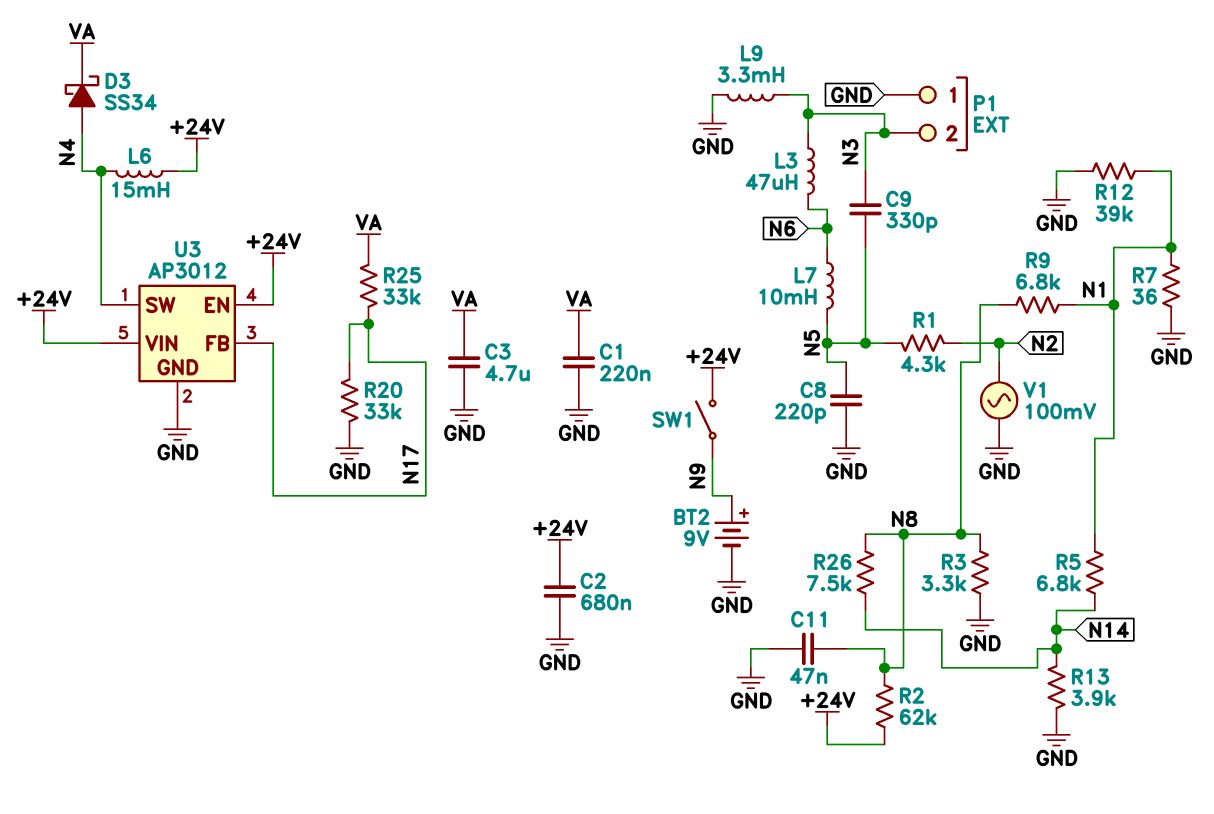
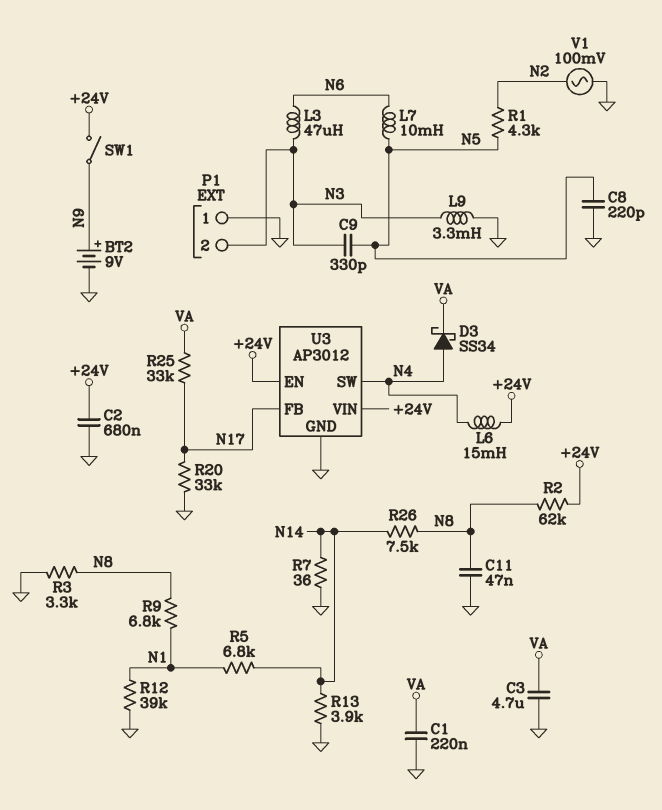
R7: 36 (GND, N1) -> 36 (GND, N14)

